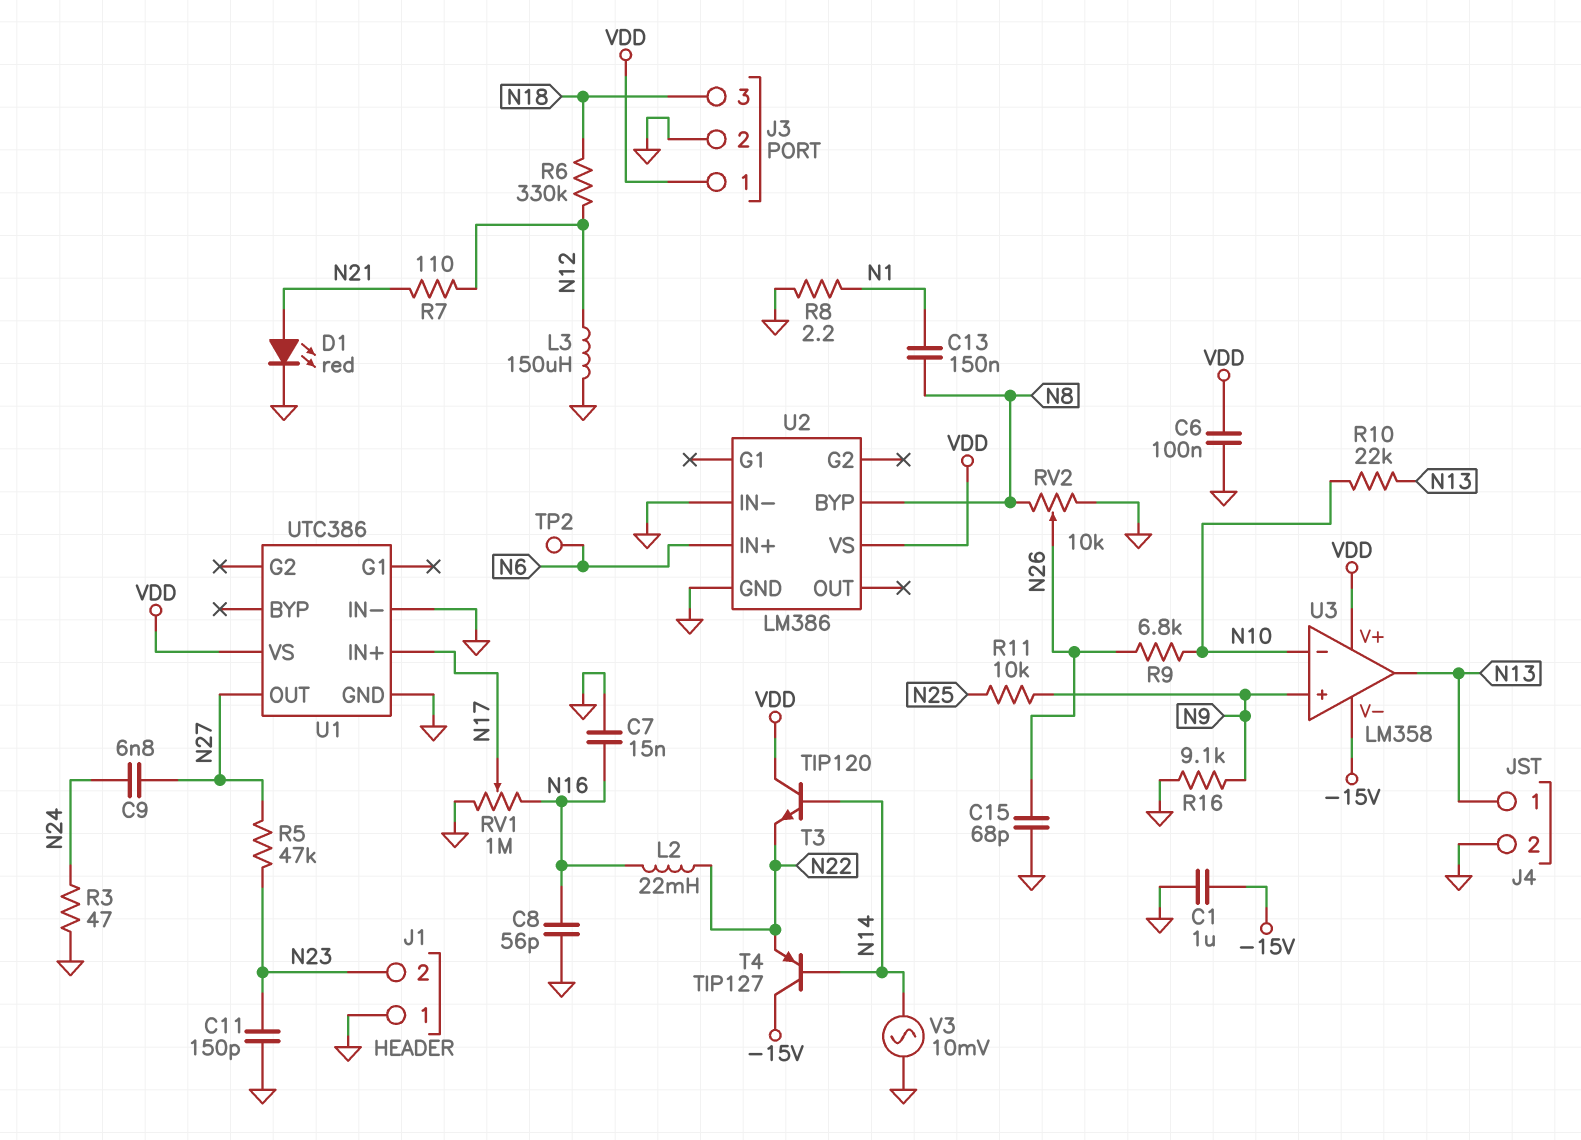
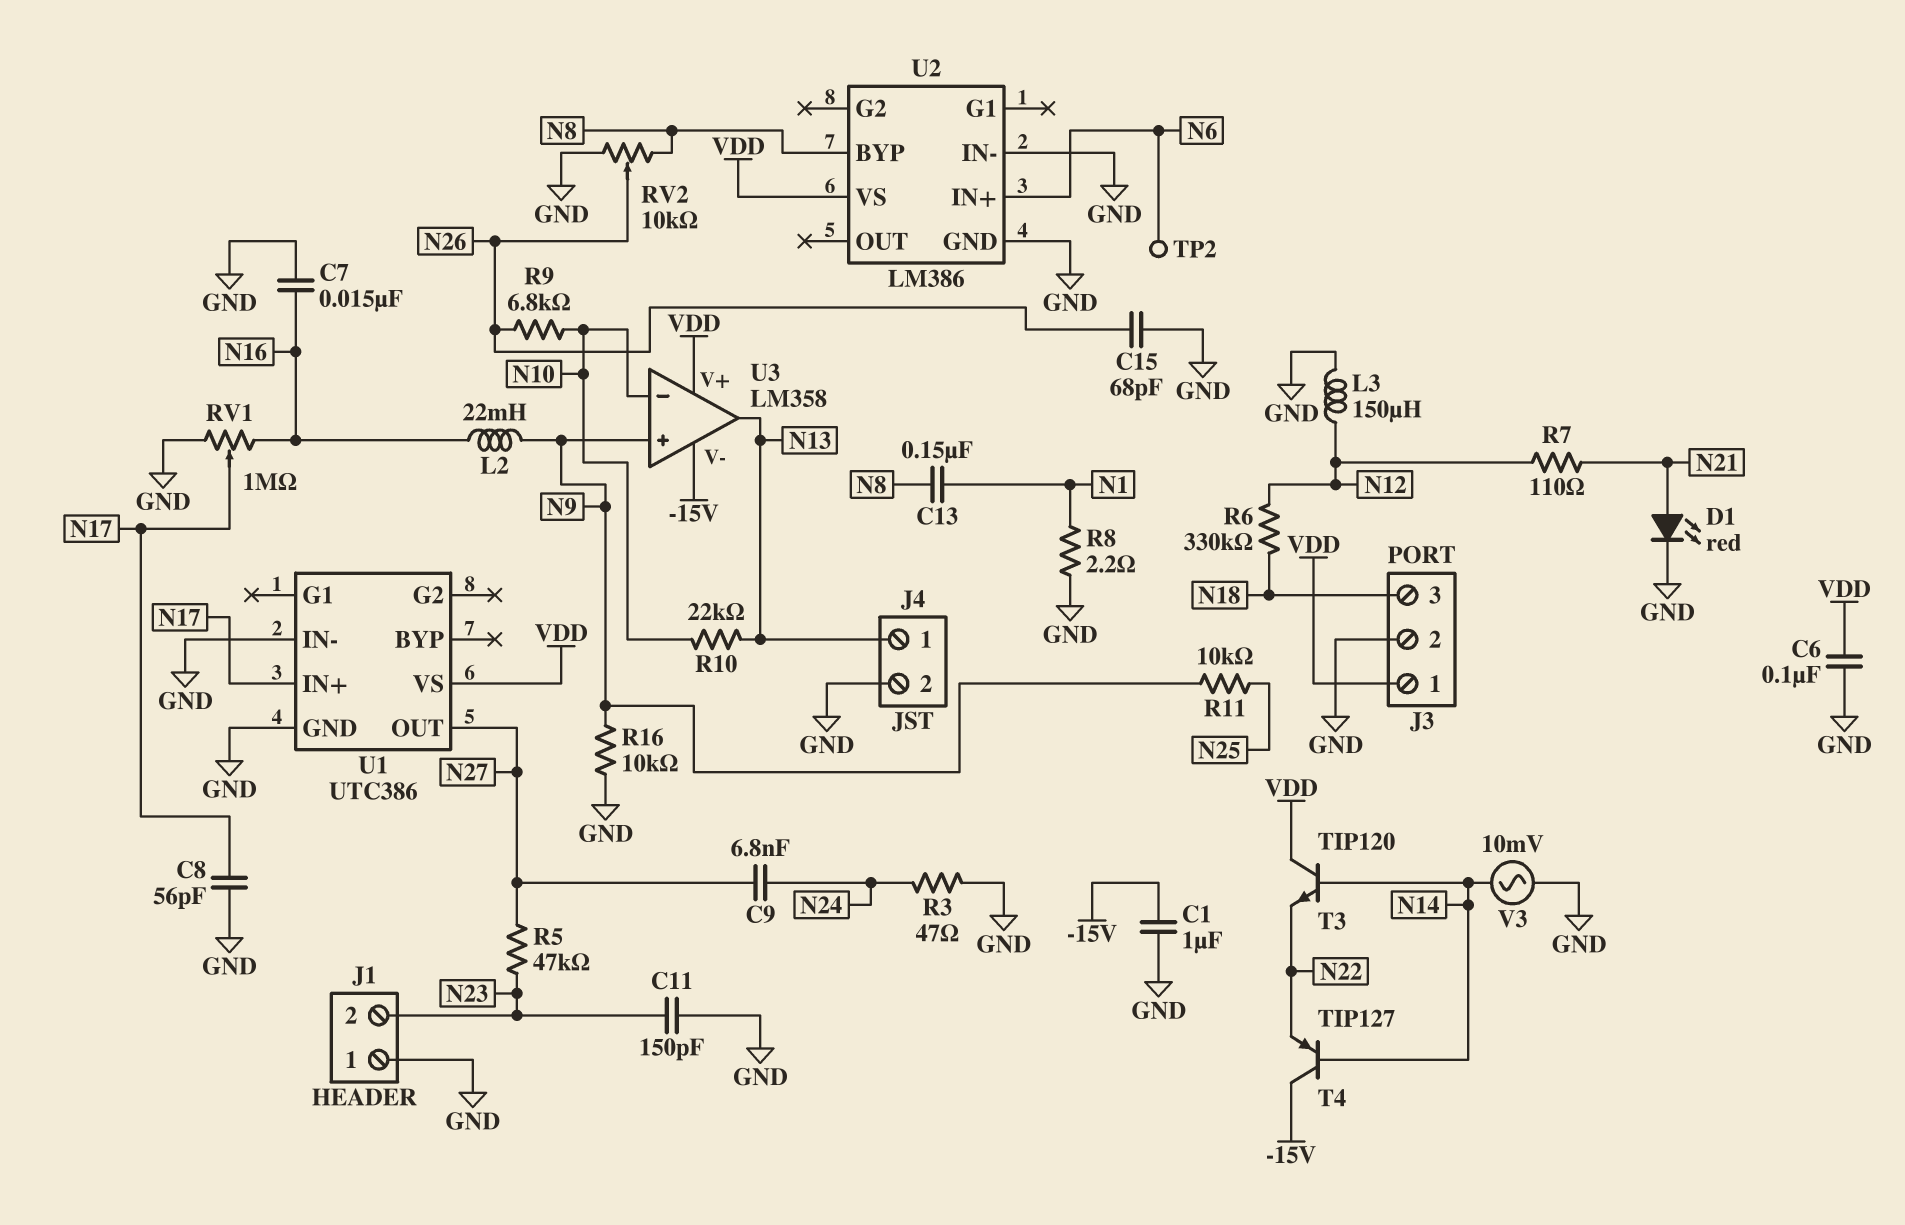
C8: 56pF (GND, N16) -> 56pF (GND, N17)
L2: 22mH (N16, N22) -> 22mH (N9, N16)
R16: 9.1k (GND, N9) -> 10k (GND, N9)

